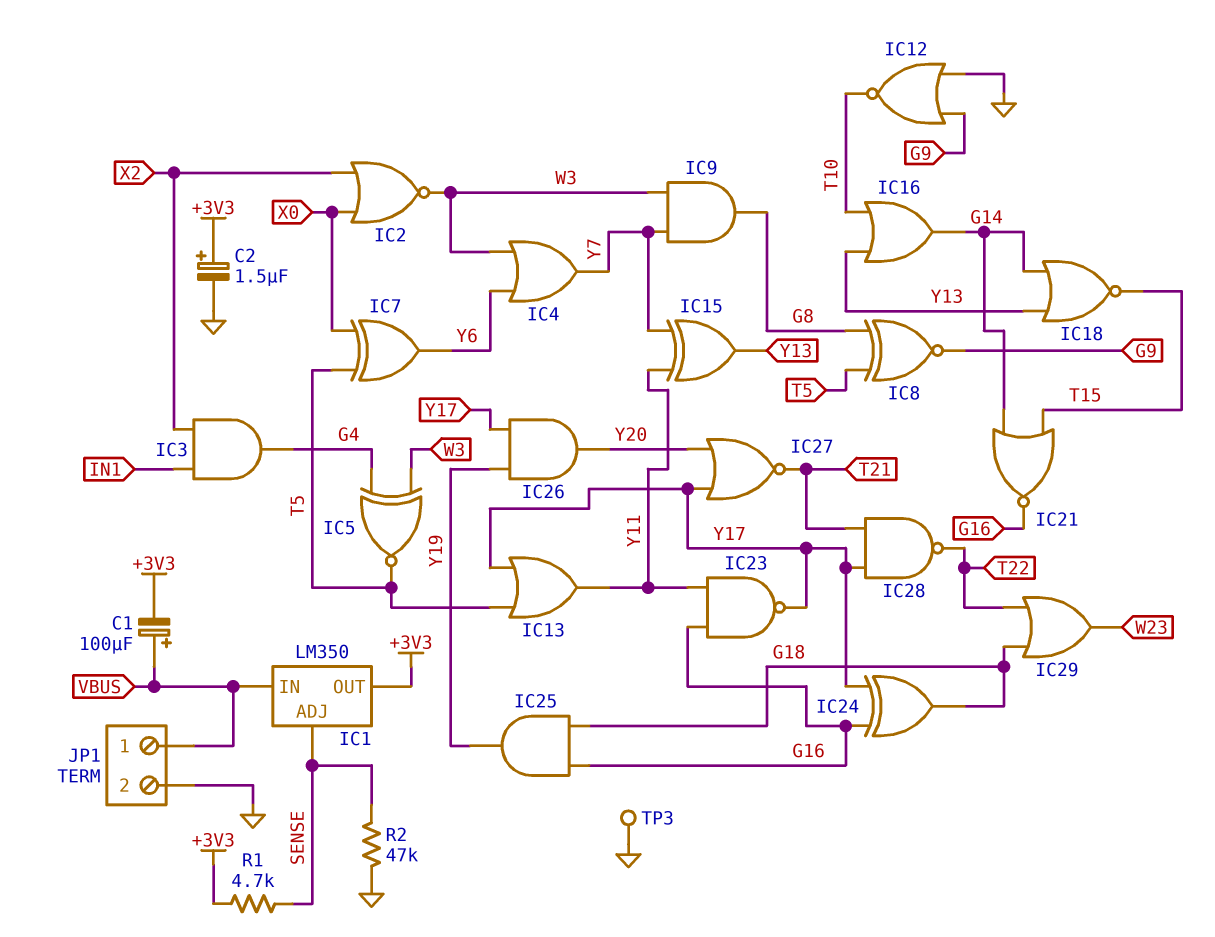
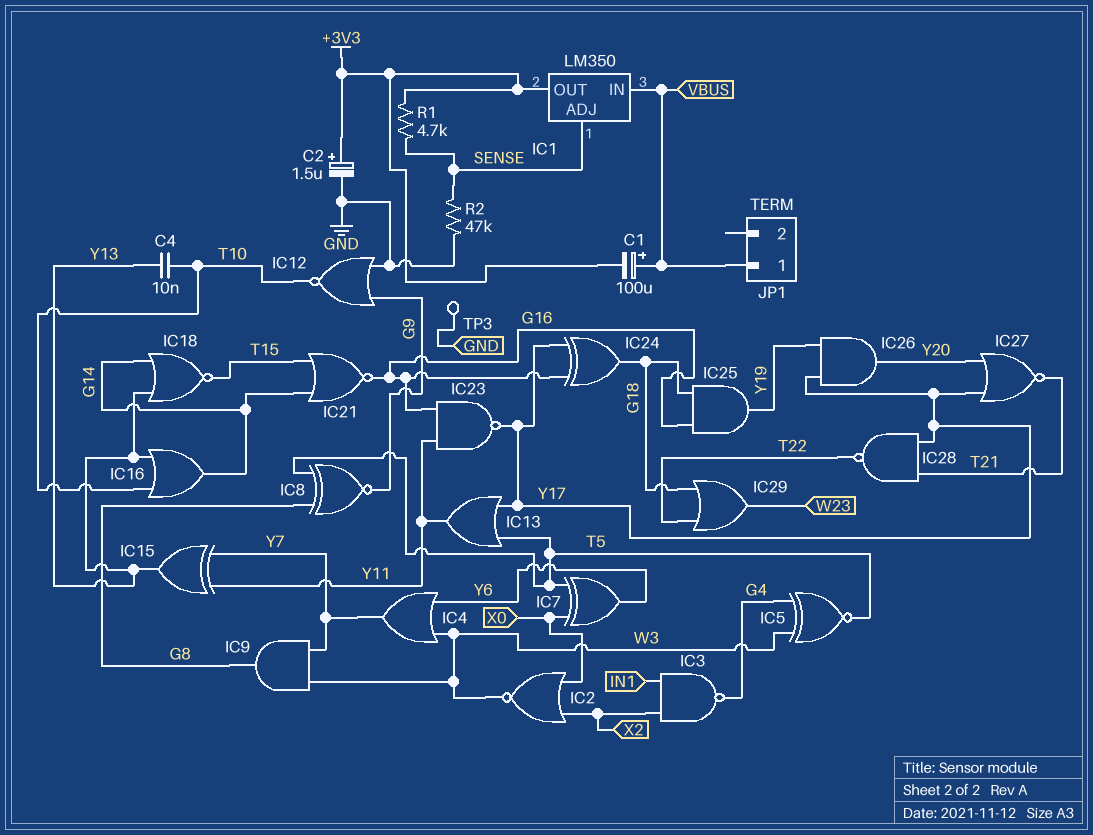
C4: none -> 10nF (T10, Y13)
IC3: AND (in IN1, in X2, out G4) -> NAND (in IN1, in X2, out G4)
JP1 pin 2: GND -> none

